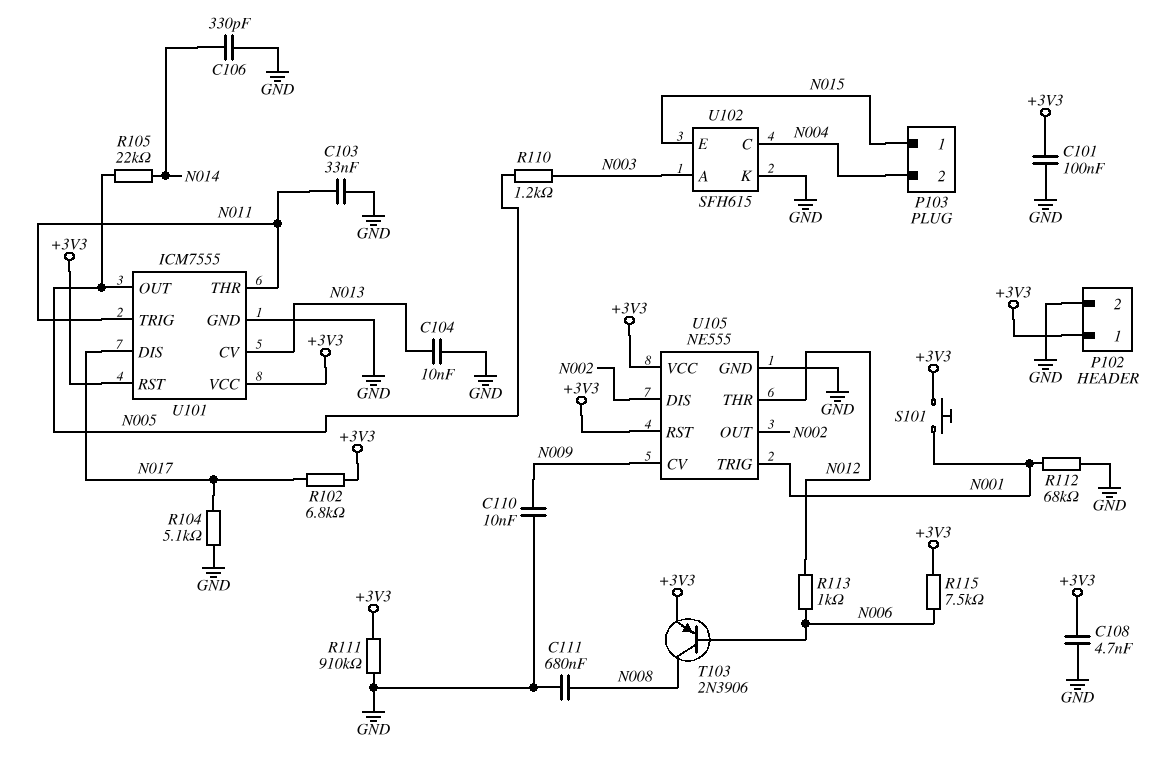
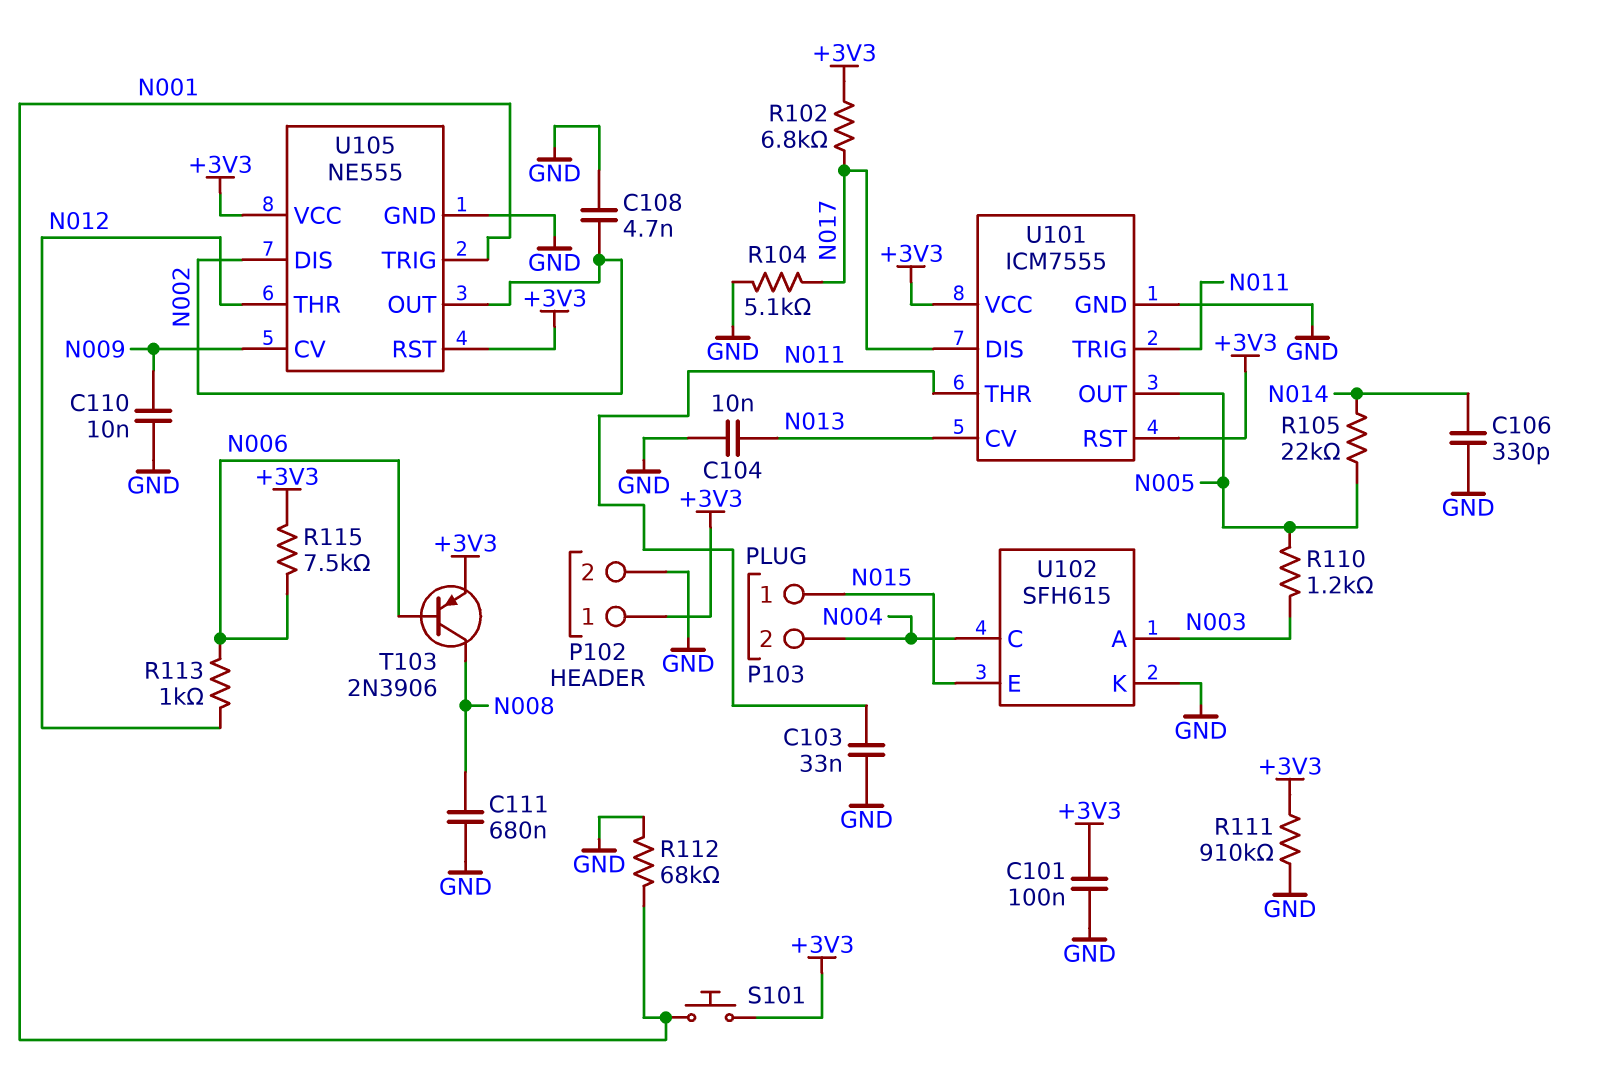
C108: 4.7nF (+3V3, GND) -> 4.7nF (GND, N002)

